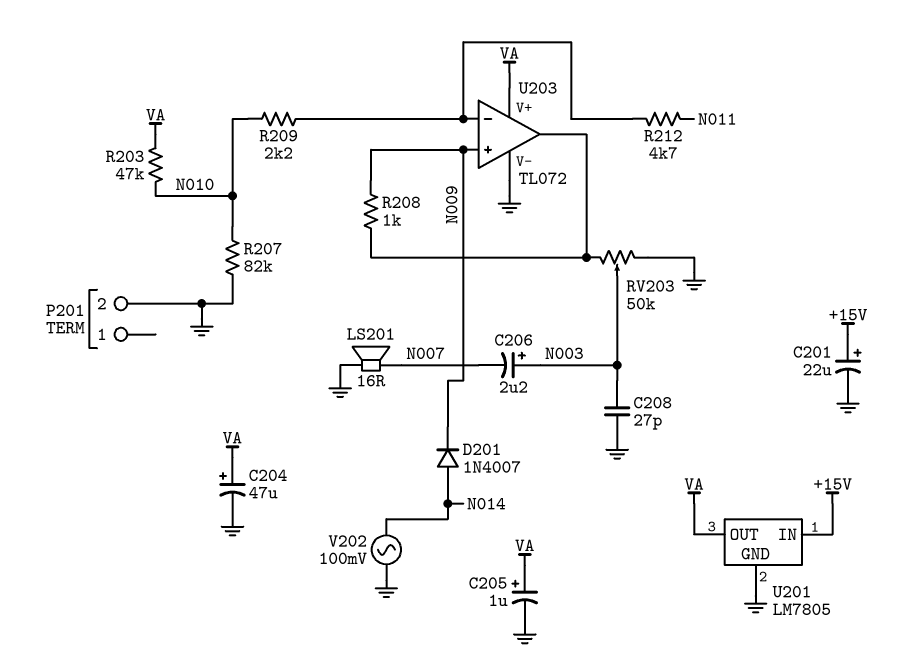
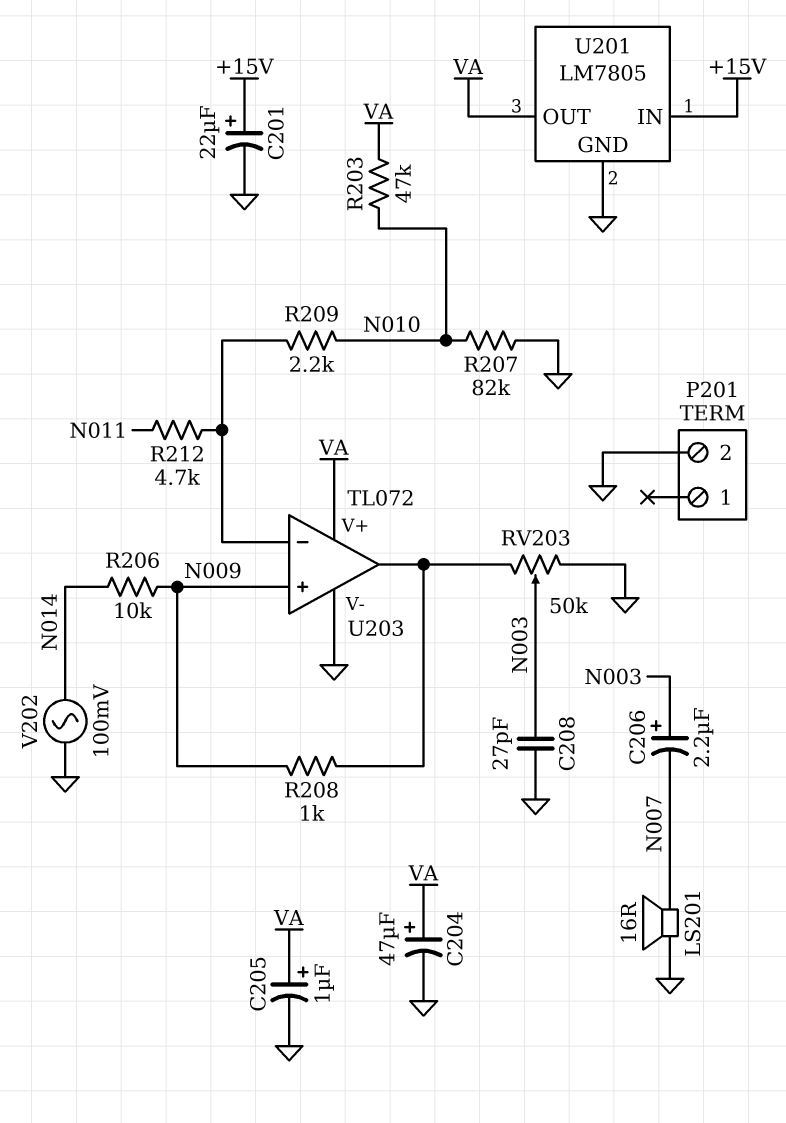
D201: diode 1N4007 (A N014, K N009) -> none
R206: none -> 10k (N009, N014)

